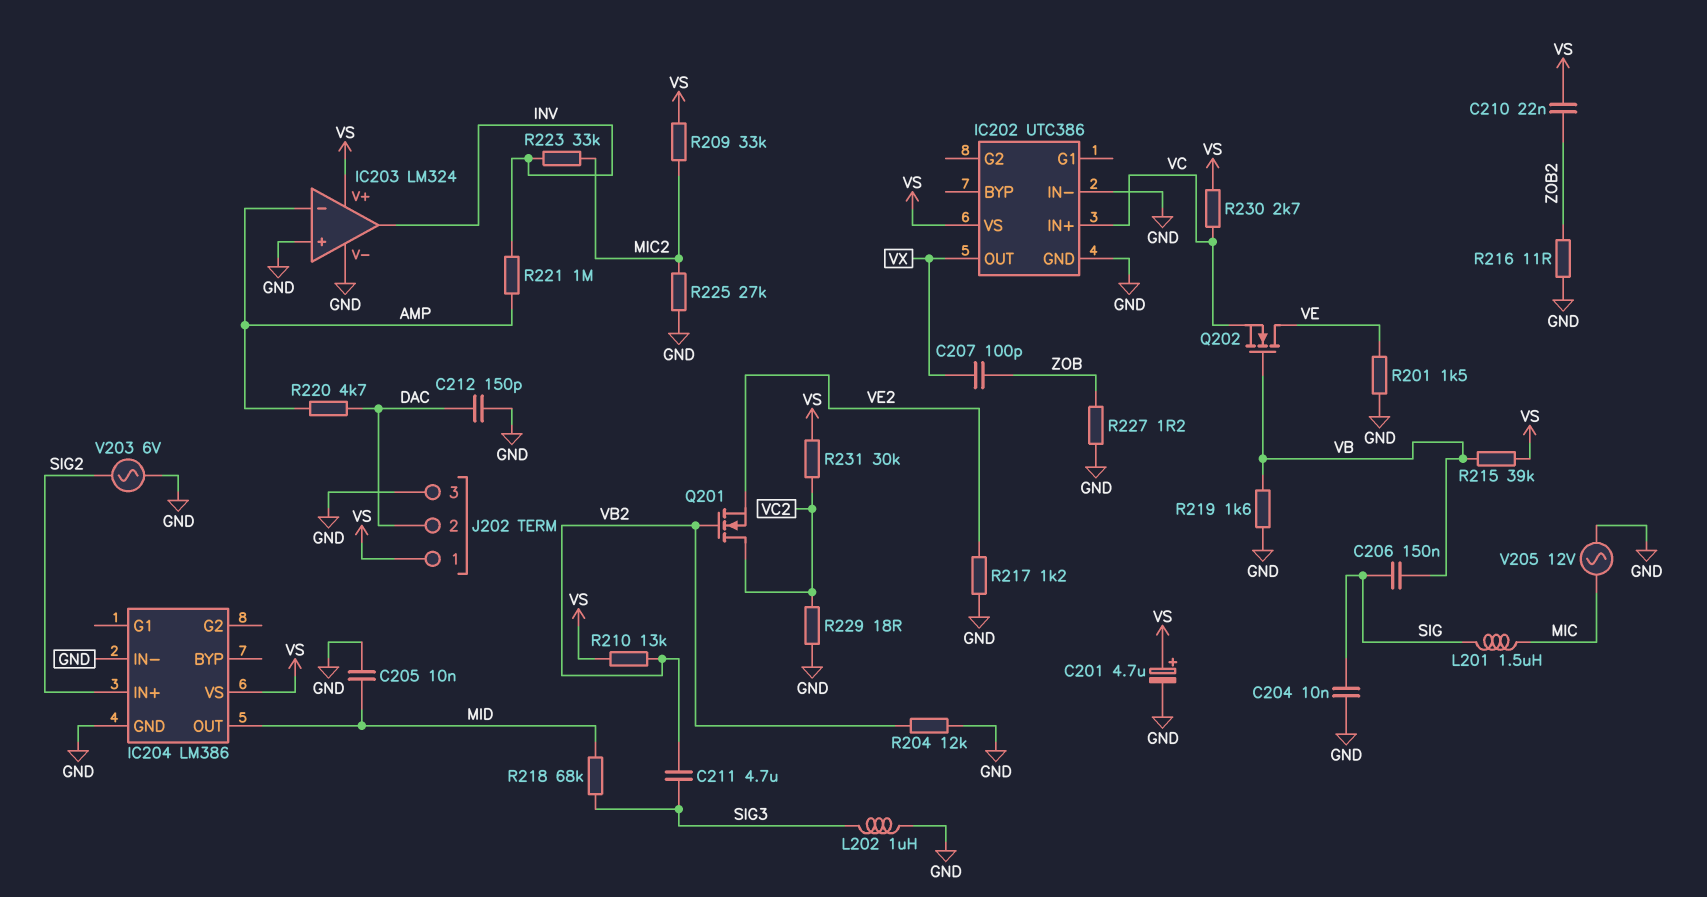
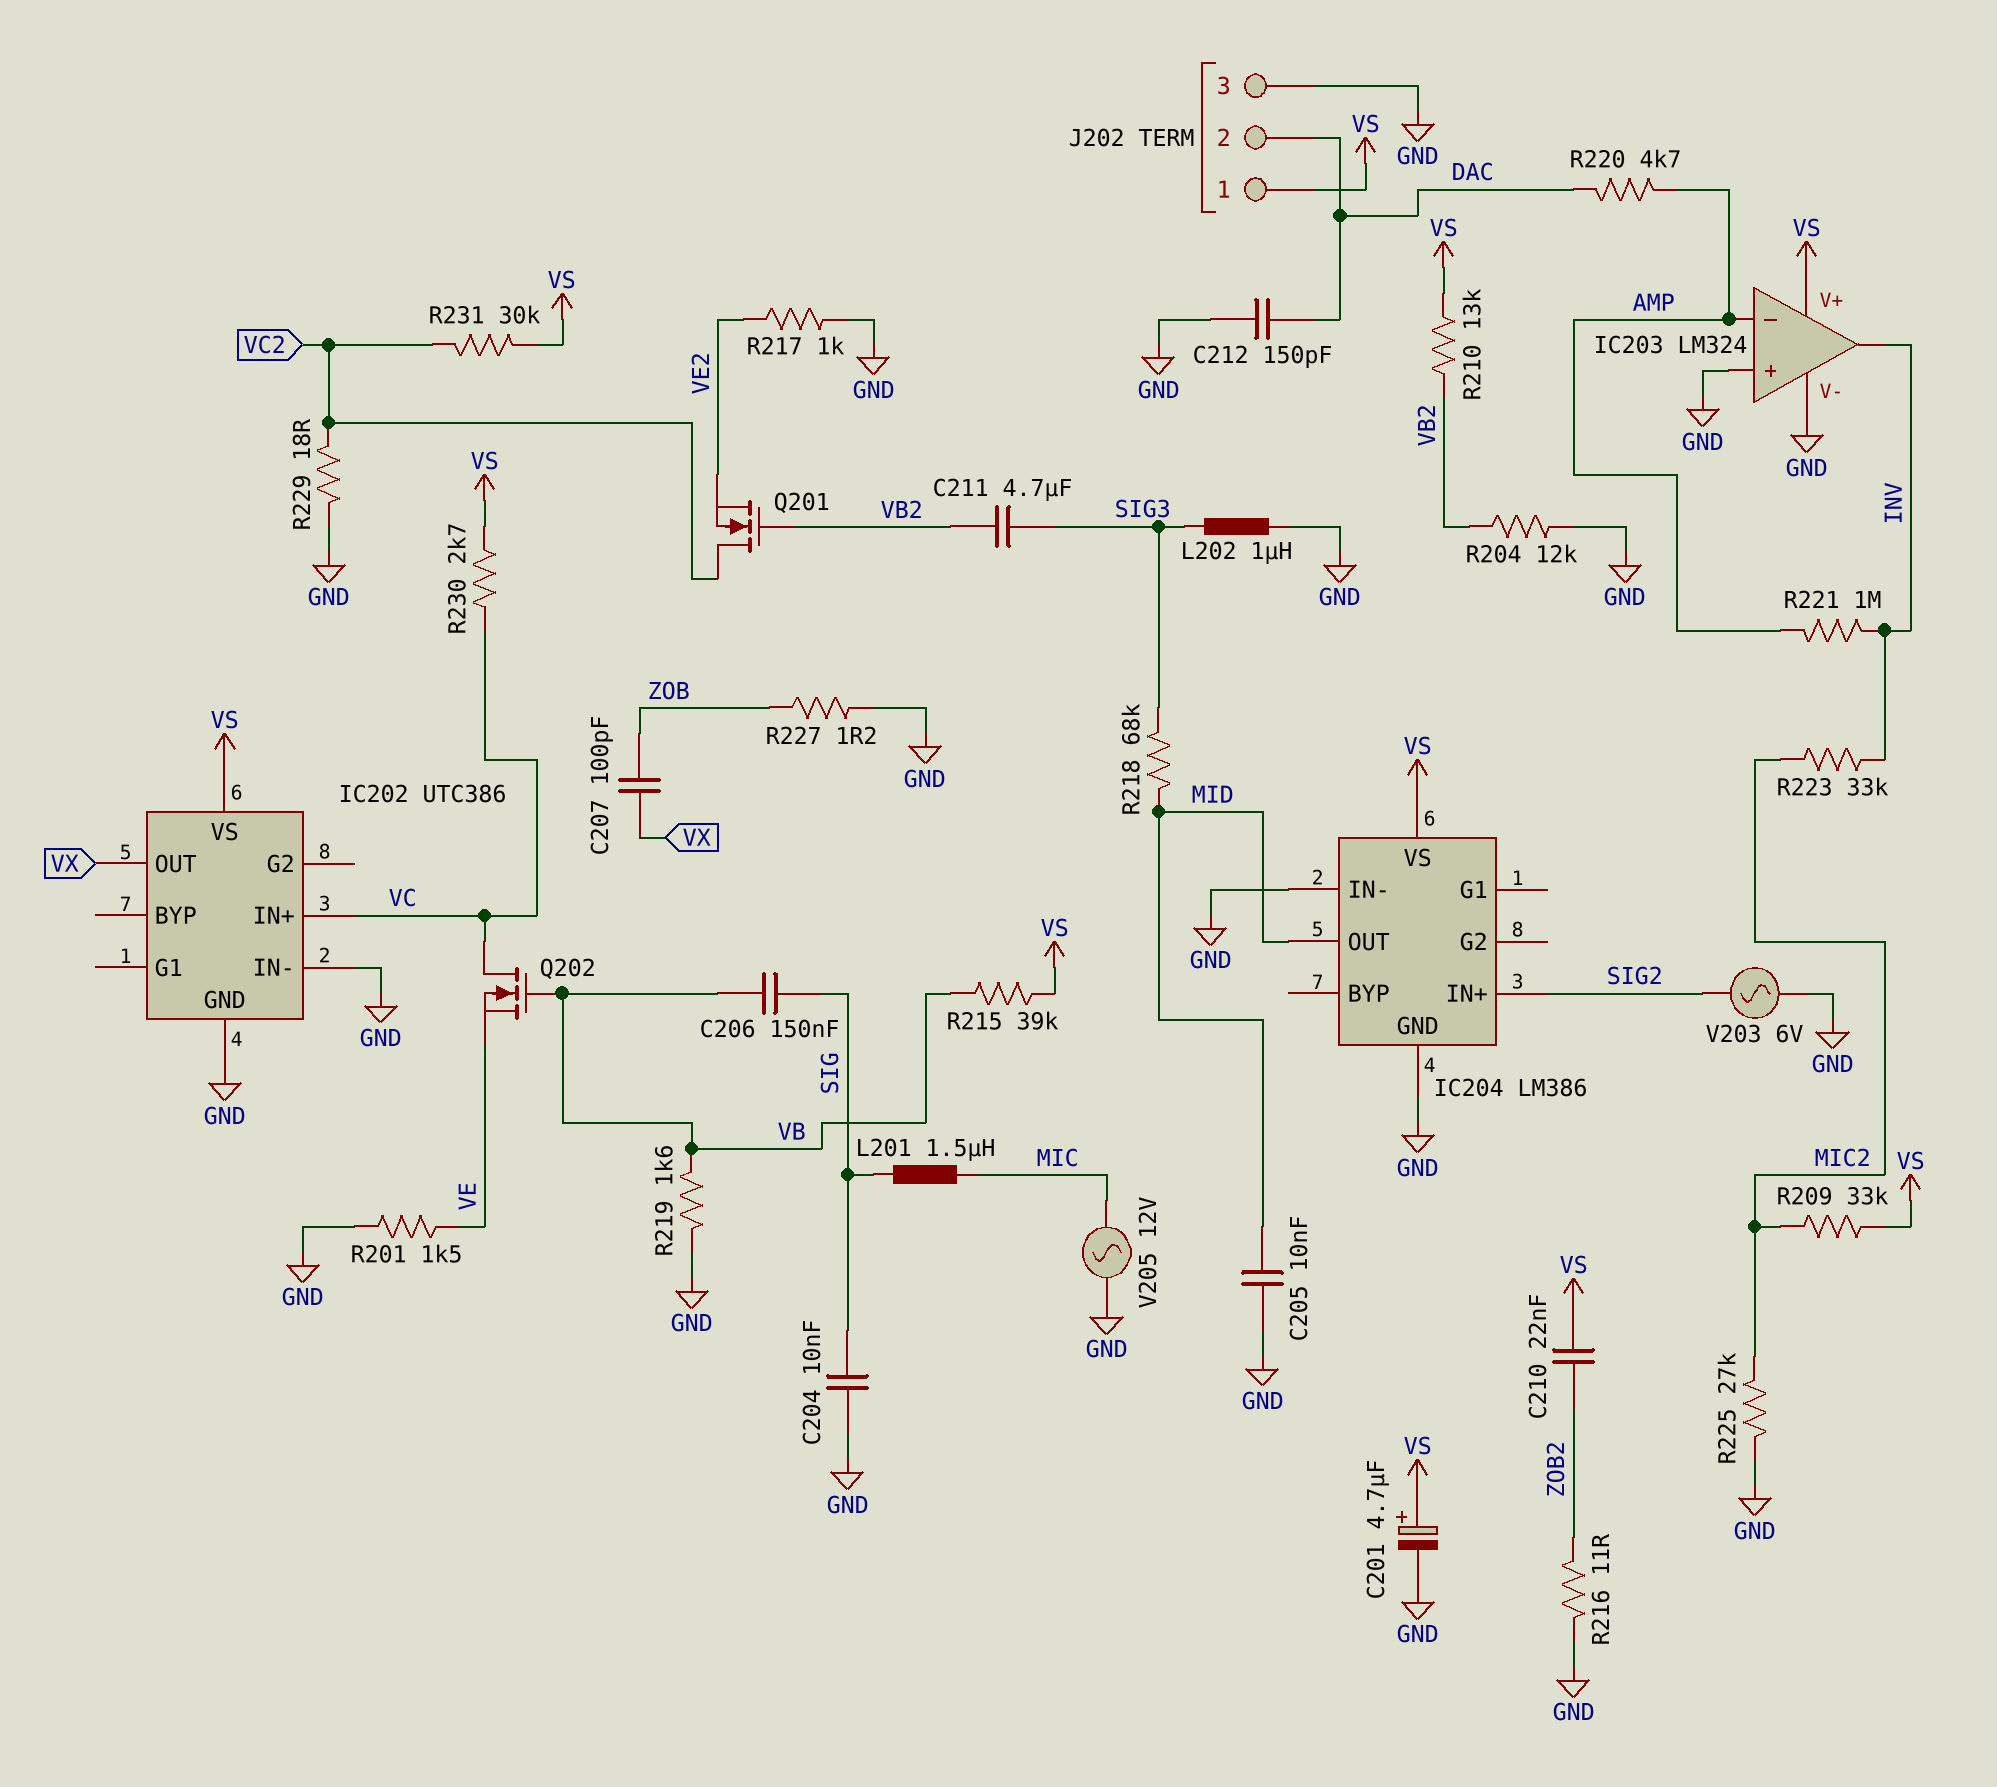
Q202: NMOS (G VB, D VE, S VC) -> NMOS (G VB, D VC, S VE)
R217: 1.2k (GND, VE2) -> 1k (GND, VE2)

